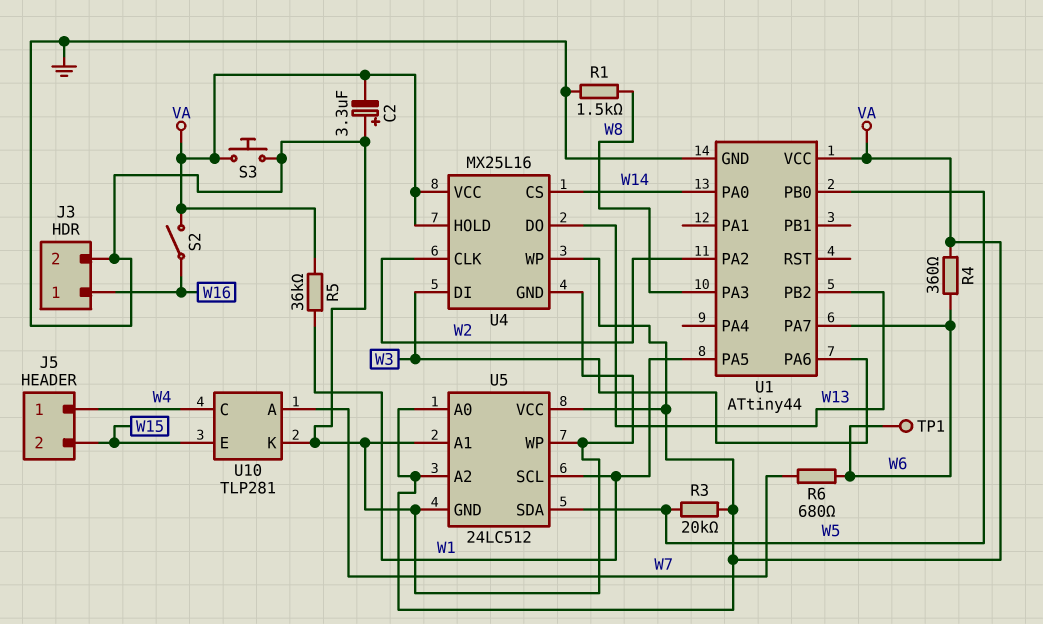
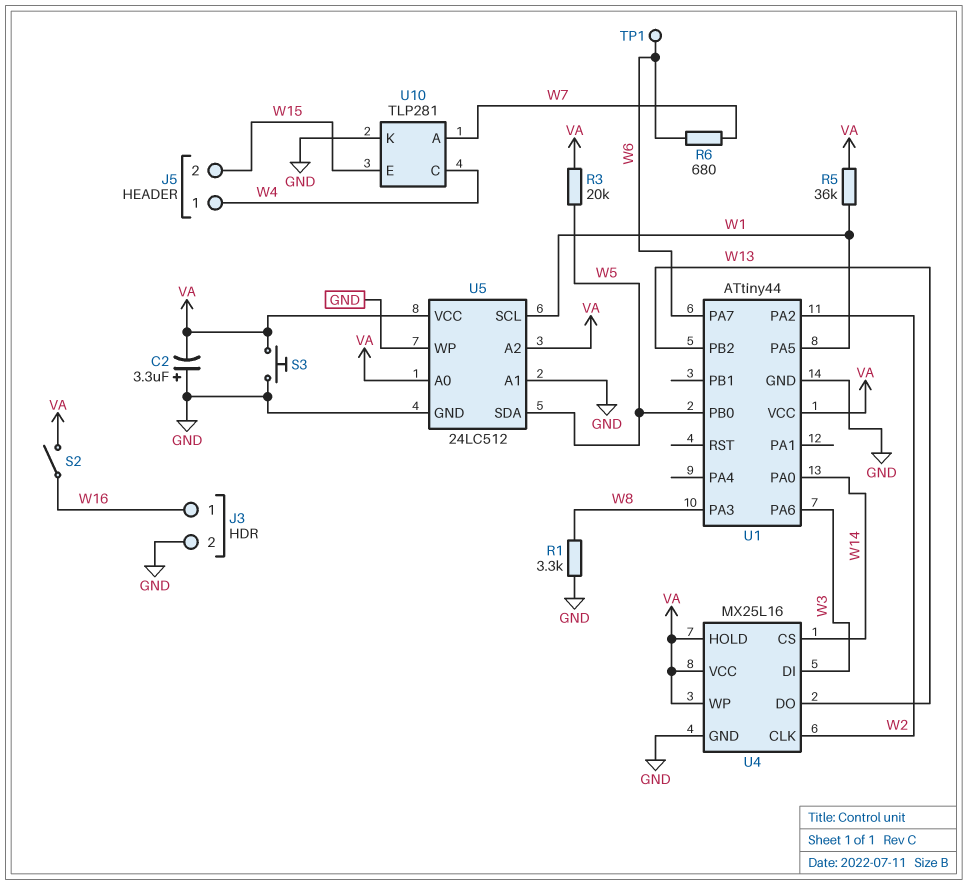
R1: 1.5k (GND, W8) -> 3.3k (GND, W8)
R4: 360 (VA, W6) -> none

